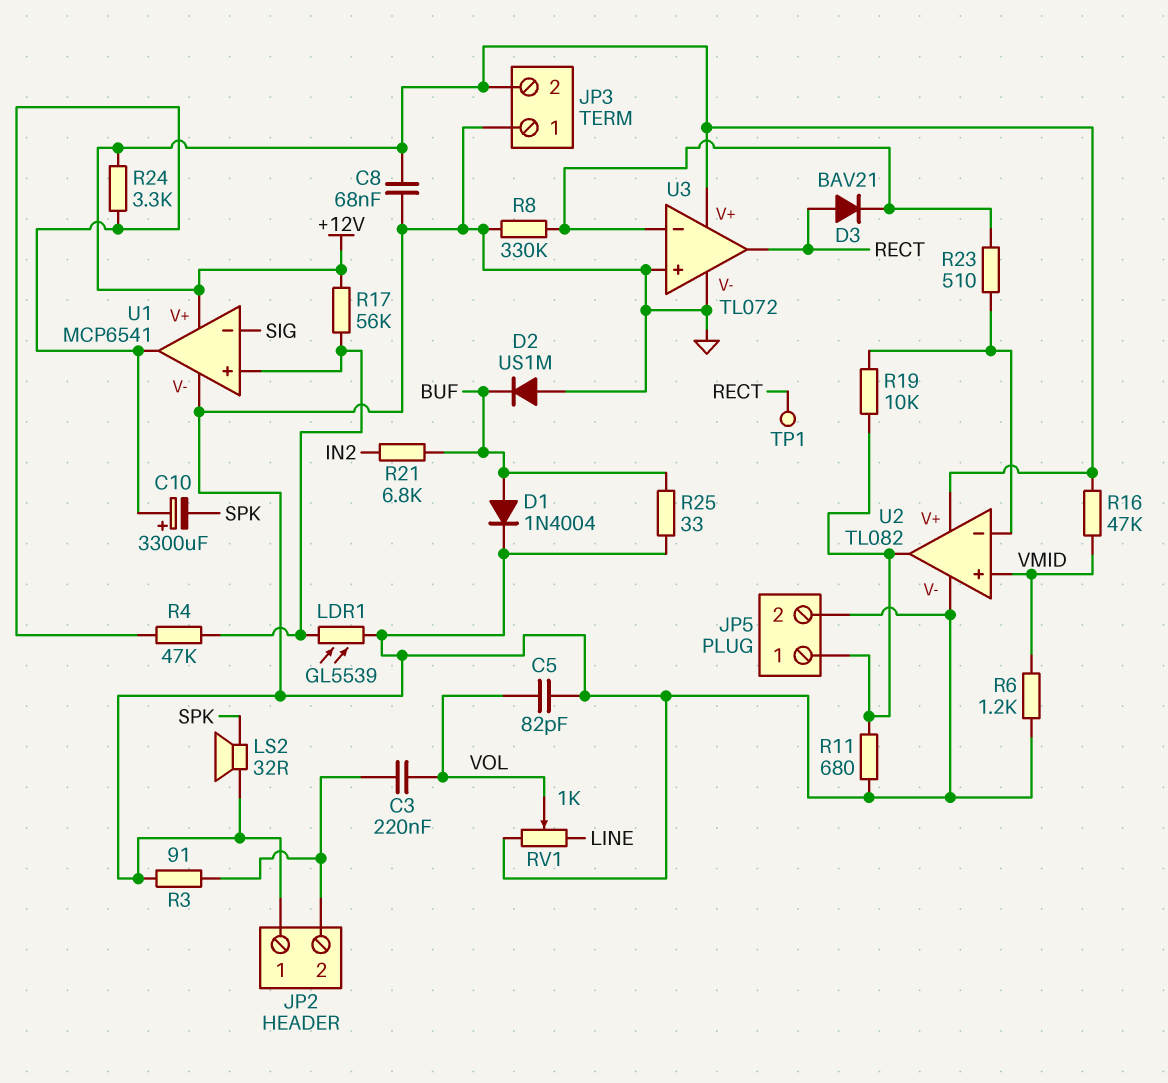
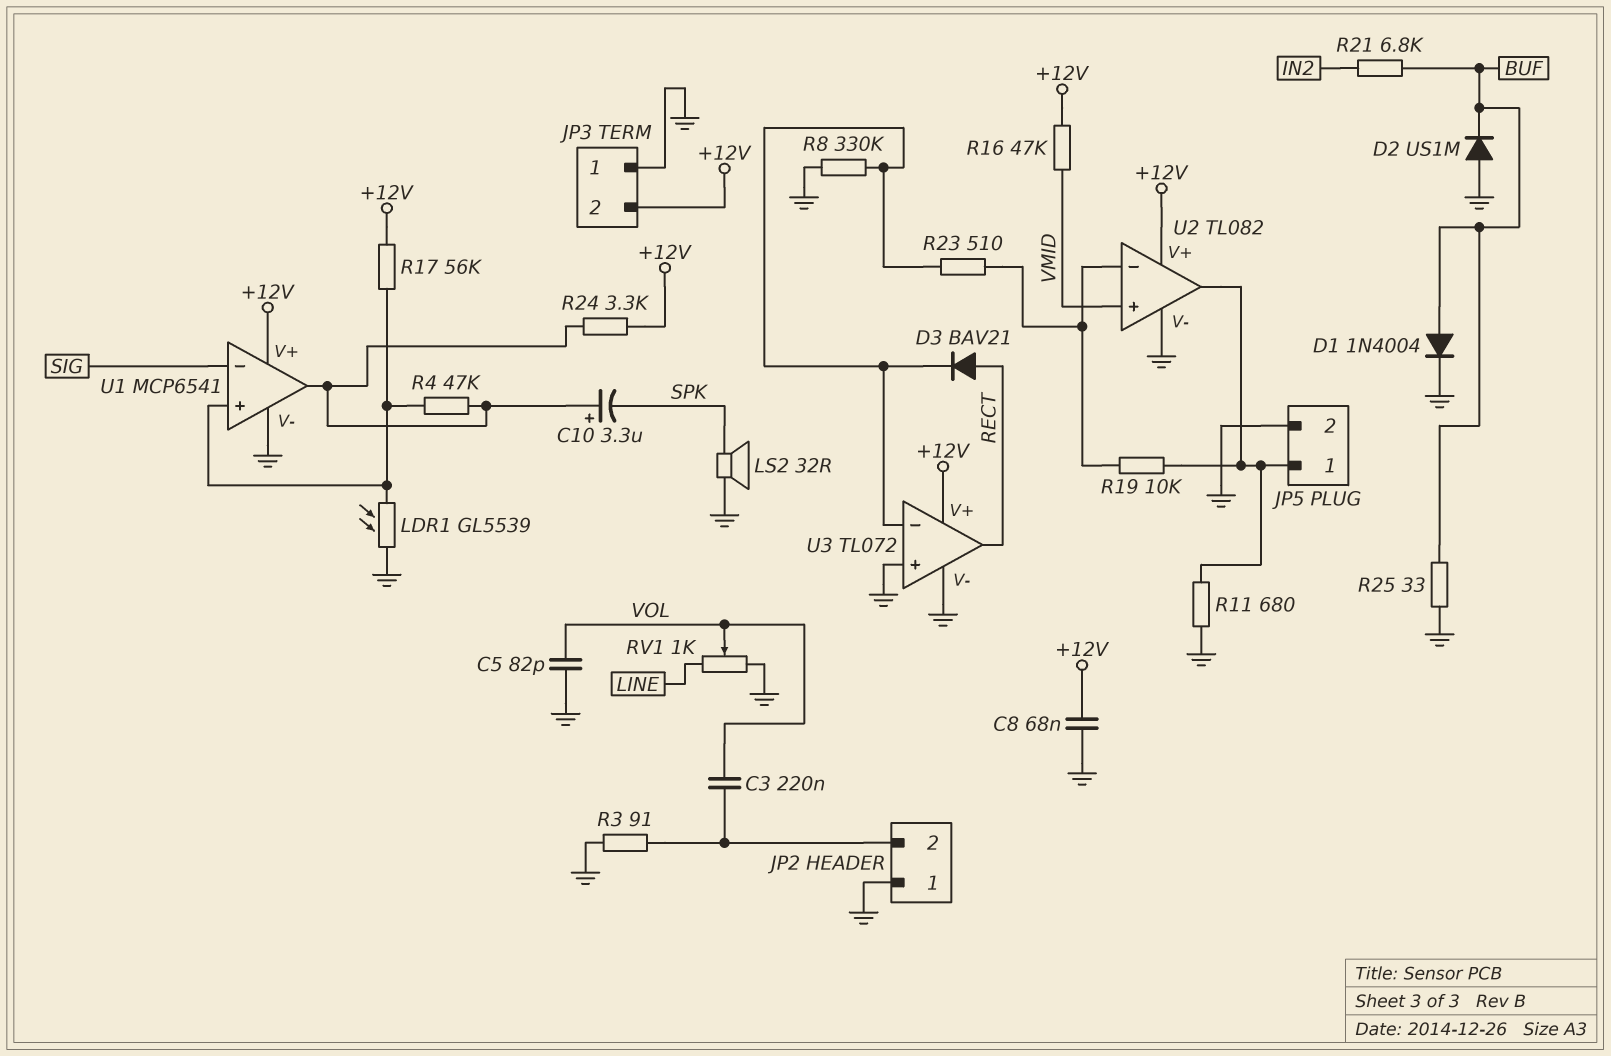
C10: 3300uF (plus U1/out, minus SPK) -> 3.3uF (plus U1/out, minus SPK)
R6: 1.2k (GND, VMID) -> none
TP1: test point (RECT) -> none

